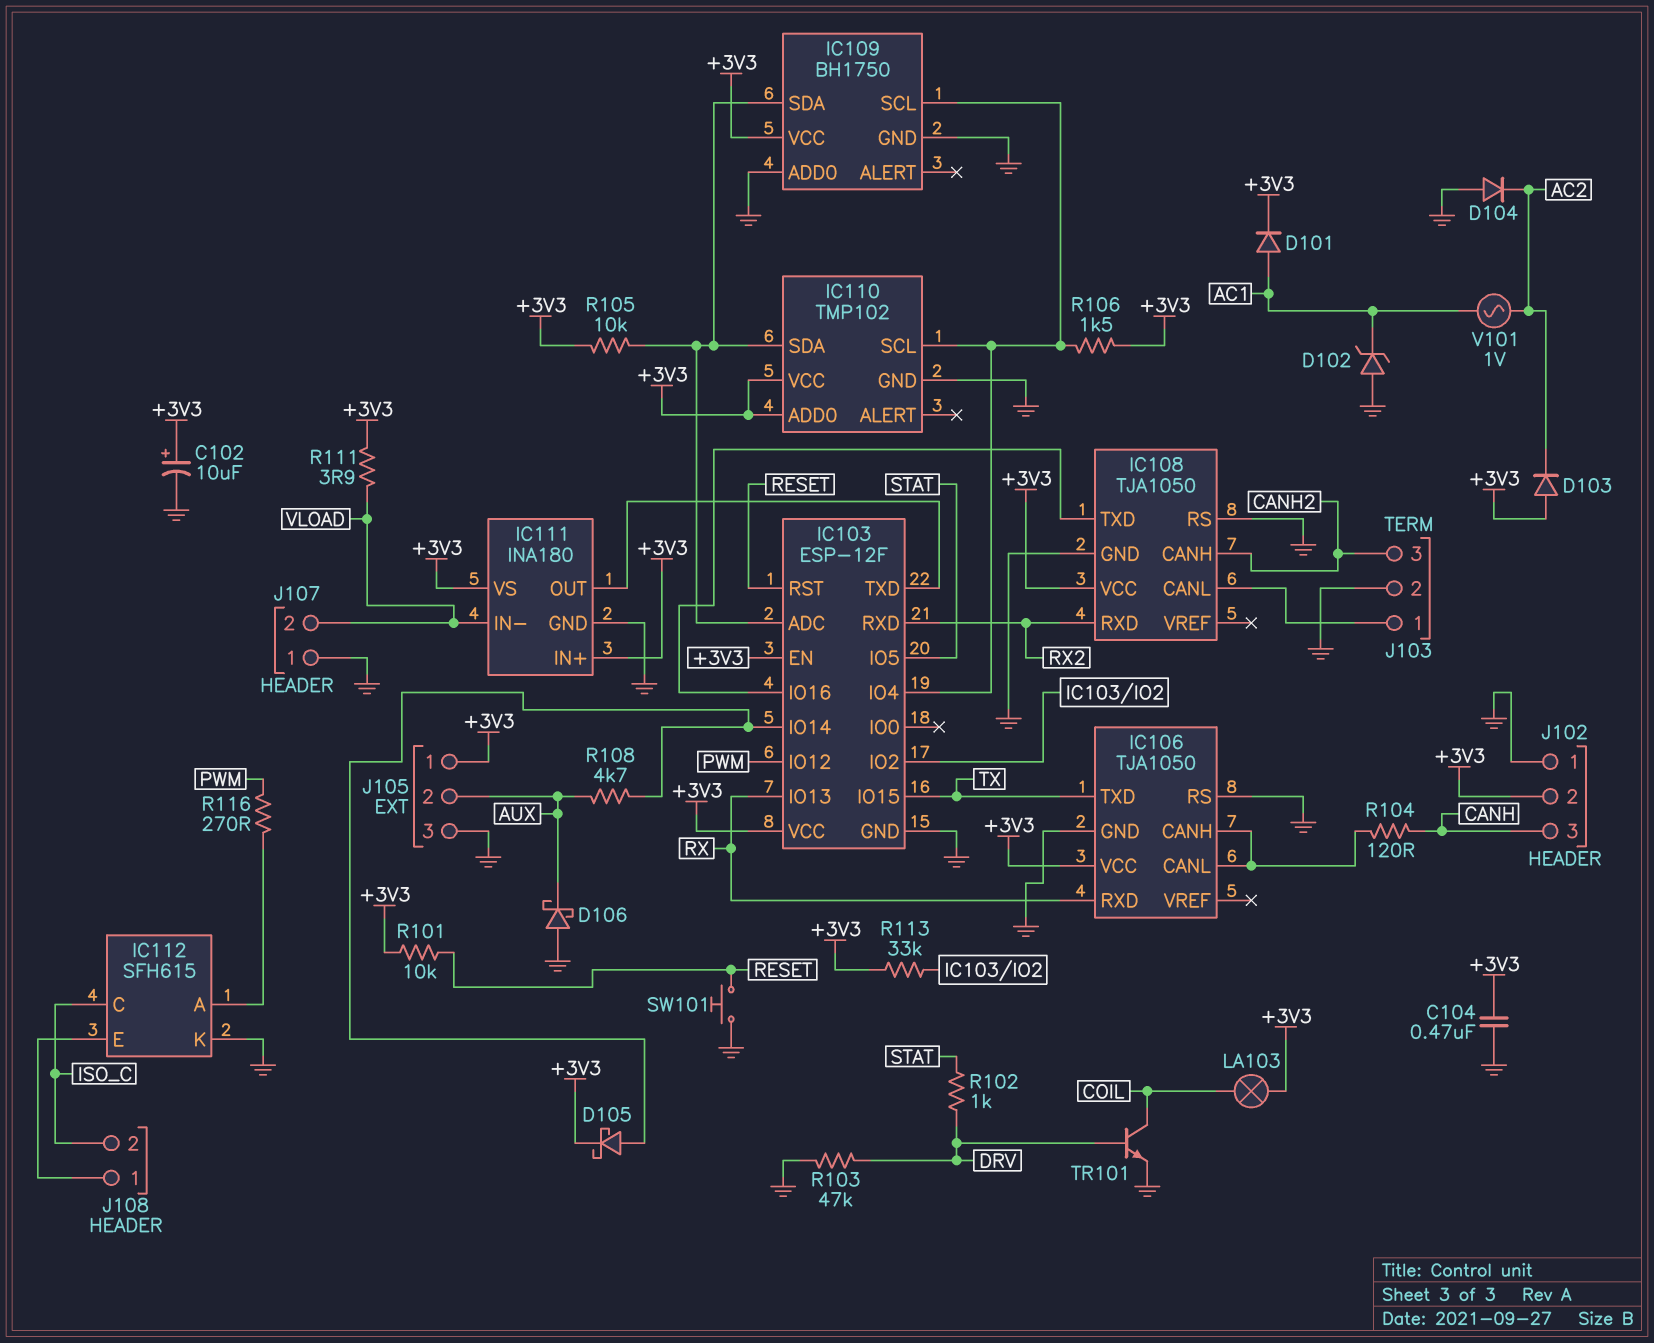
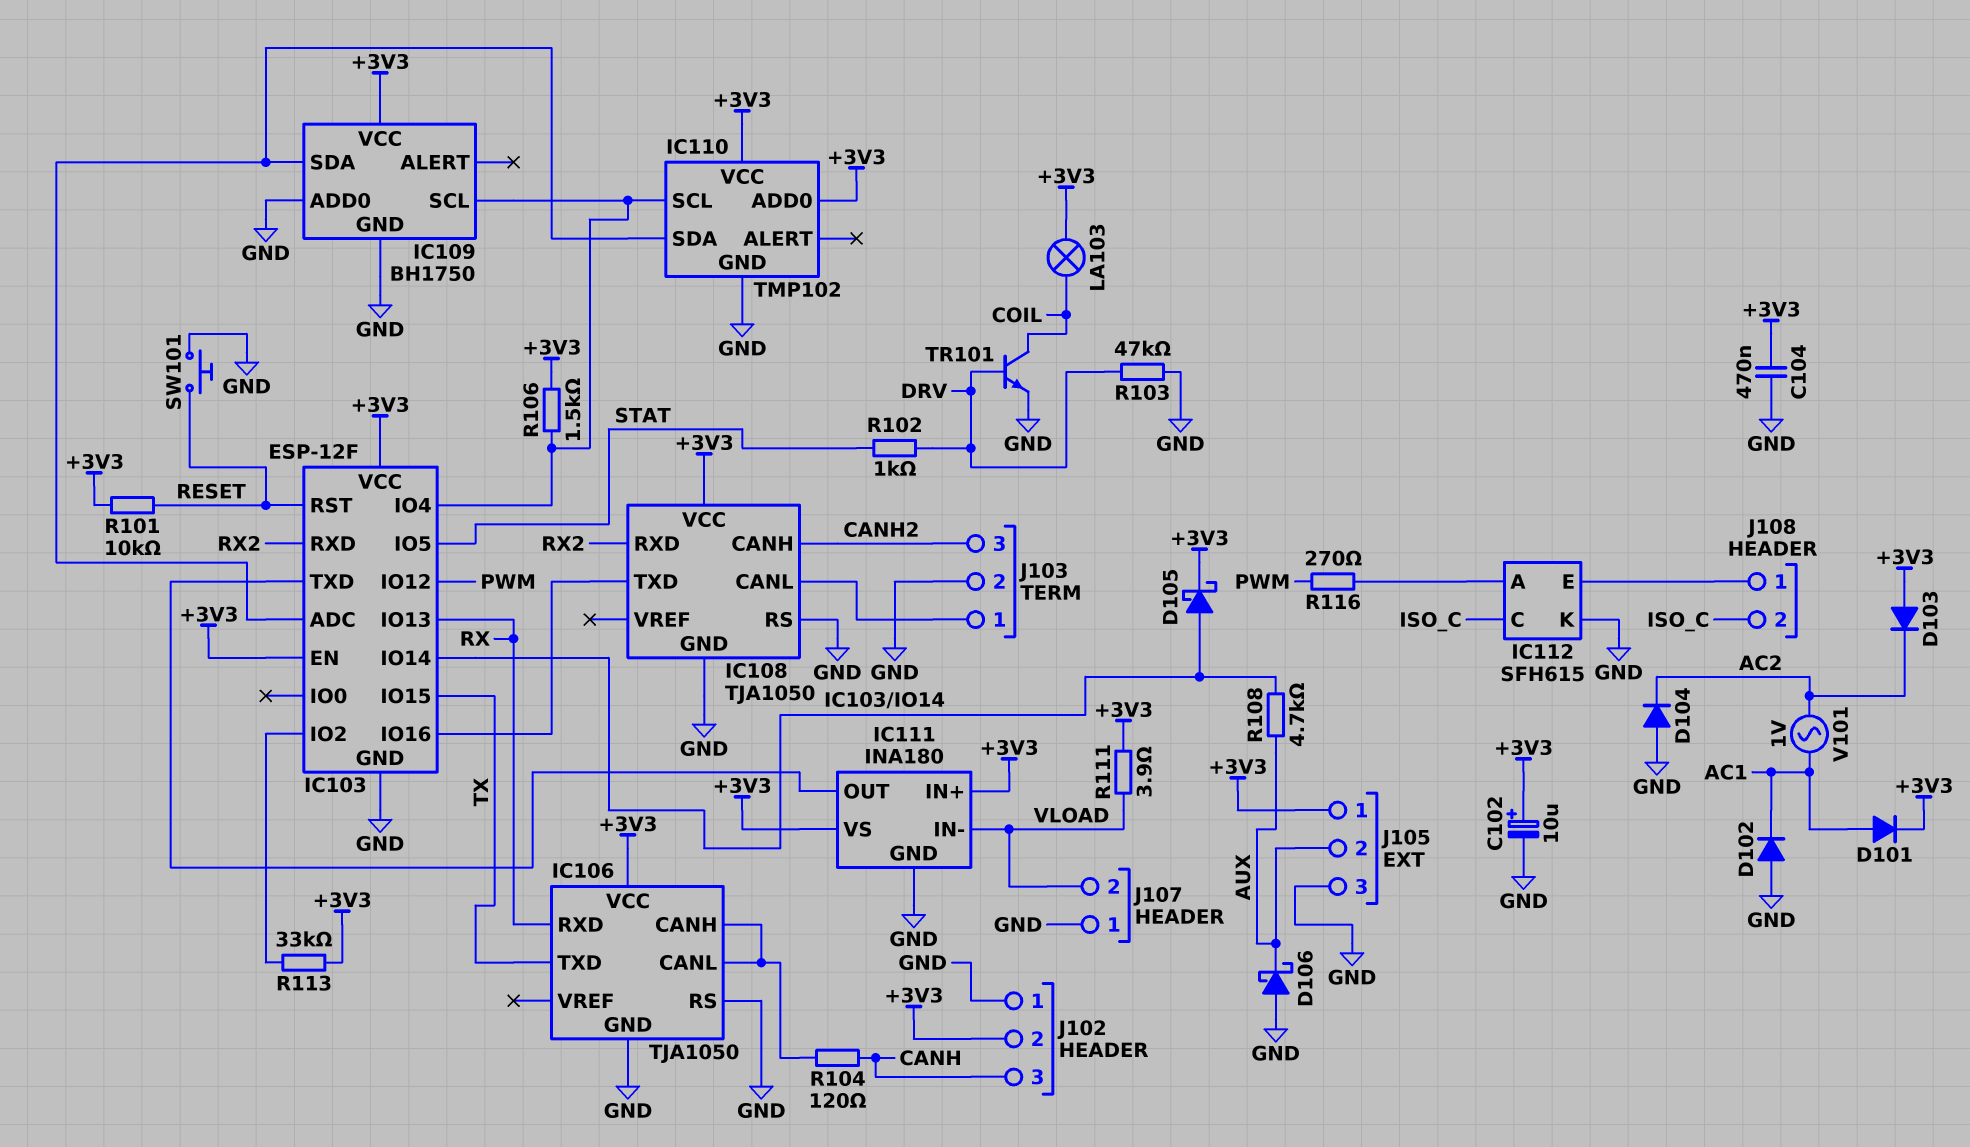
D102: zener (A GND, K AC1) -> diode (A GND, K AC1)
R105: 10k (+3V3, IC103/ADC) -> none

